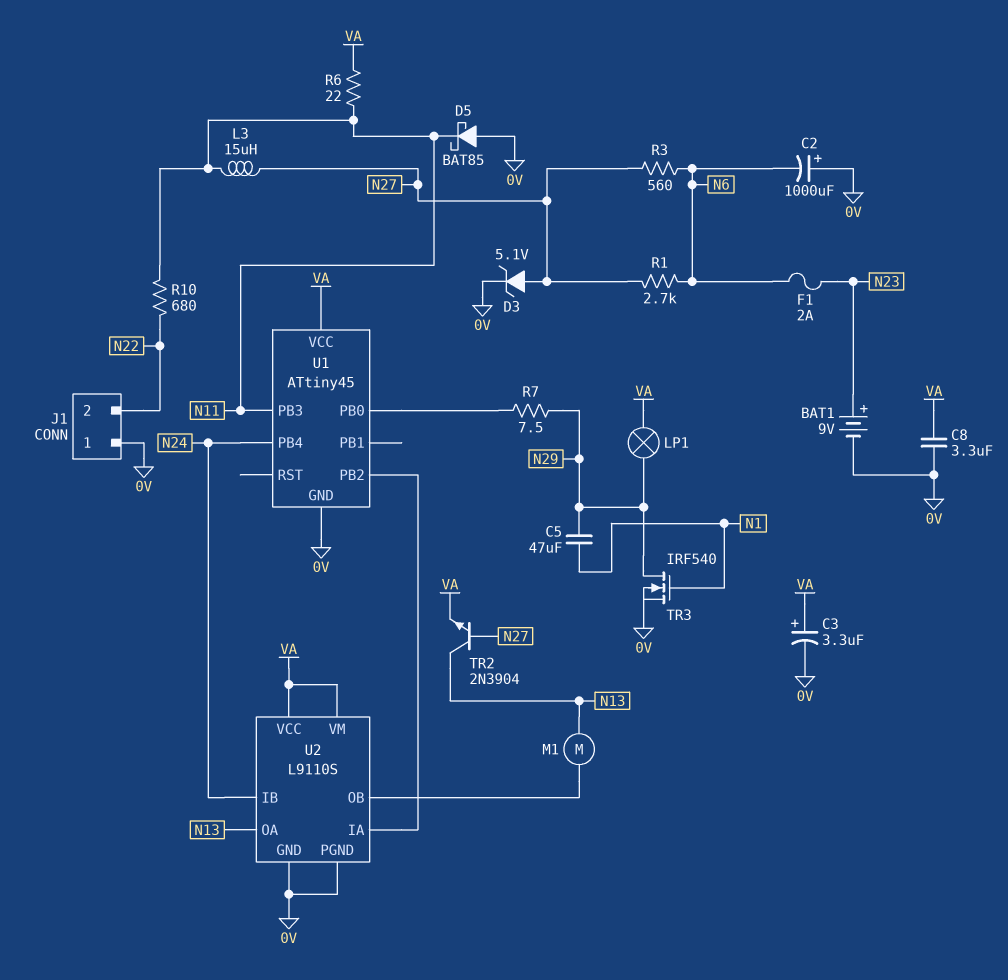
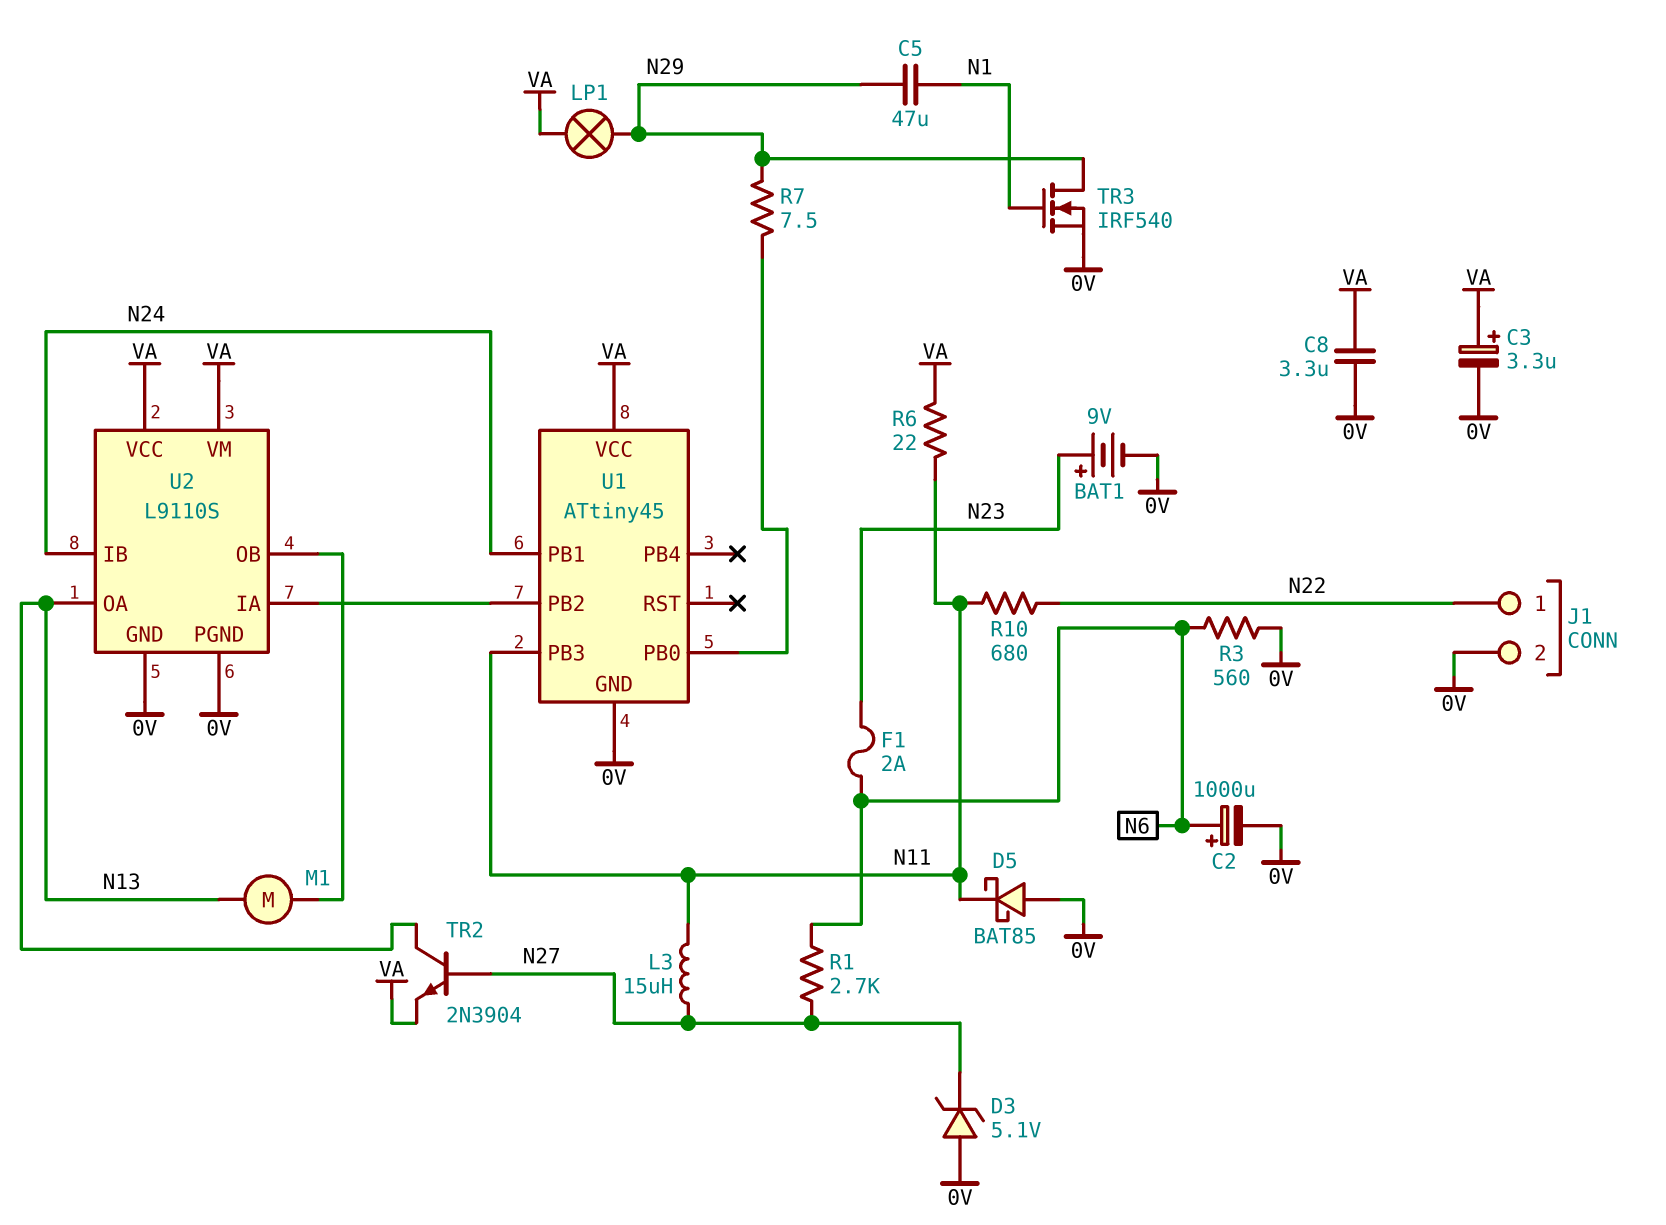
C2: 1000uF (plus 0V, minus N6) -> 1000uF (plus N6, minus 0V)
D3: zener 5.1V (A N27, K 0V) -> zener 5.1V (A 0V, K N27)
J1 pin 1: 0V -> N22
J1 pin 2: N22 -> 0V
R3: 560 (N6, N27) -> 560 (0V, N6)
U1 pin PB1: none -> N24
U1 pin PB4: N24 -> none

